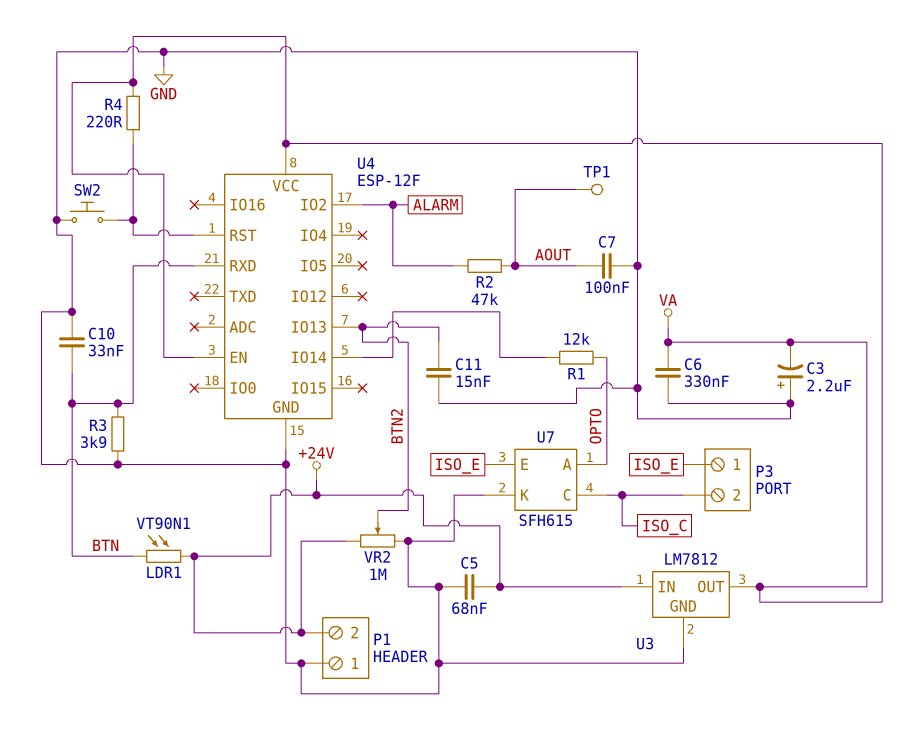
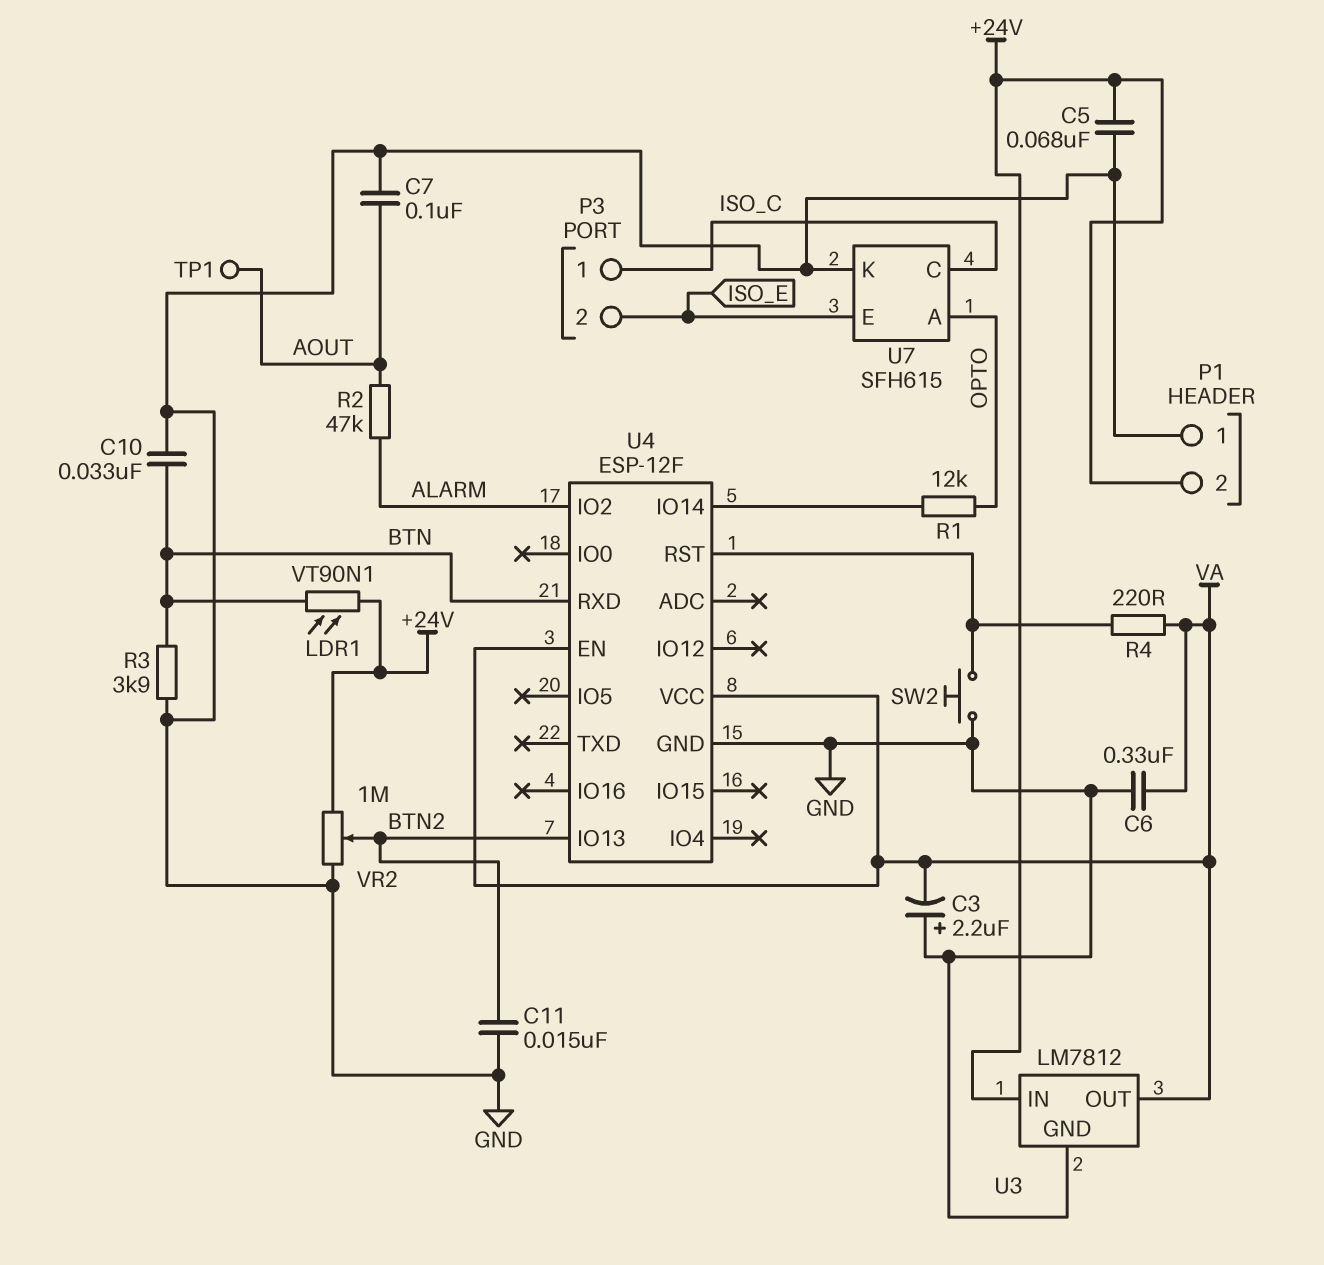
P3 pin 1: ISO_E -> ISO_C
P3 pin 2: ISO_C -> ISO_E

